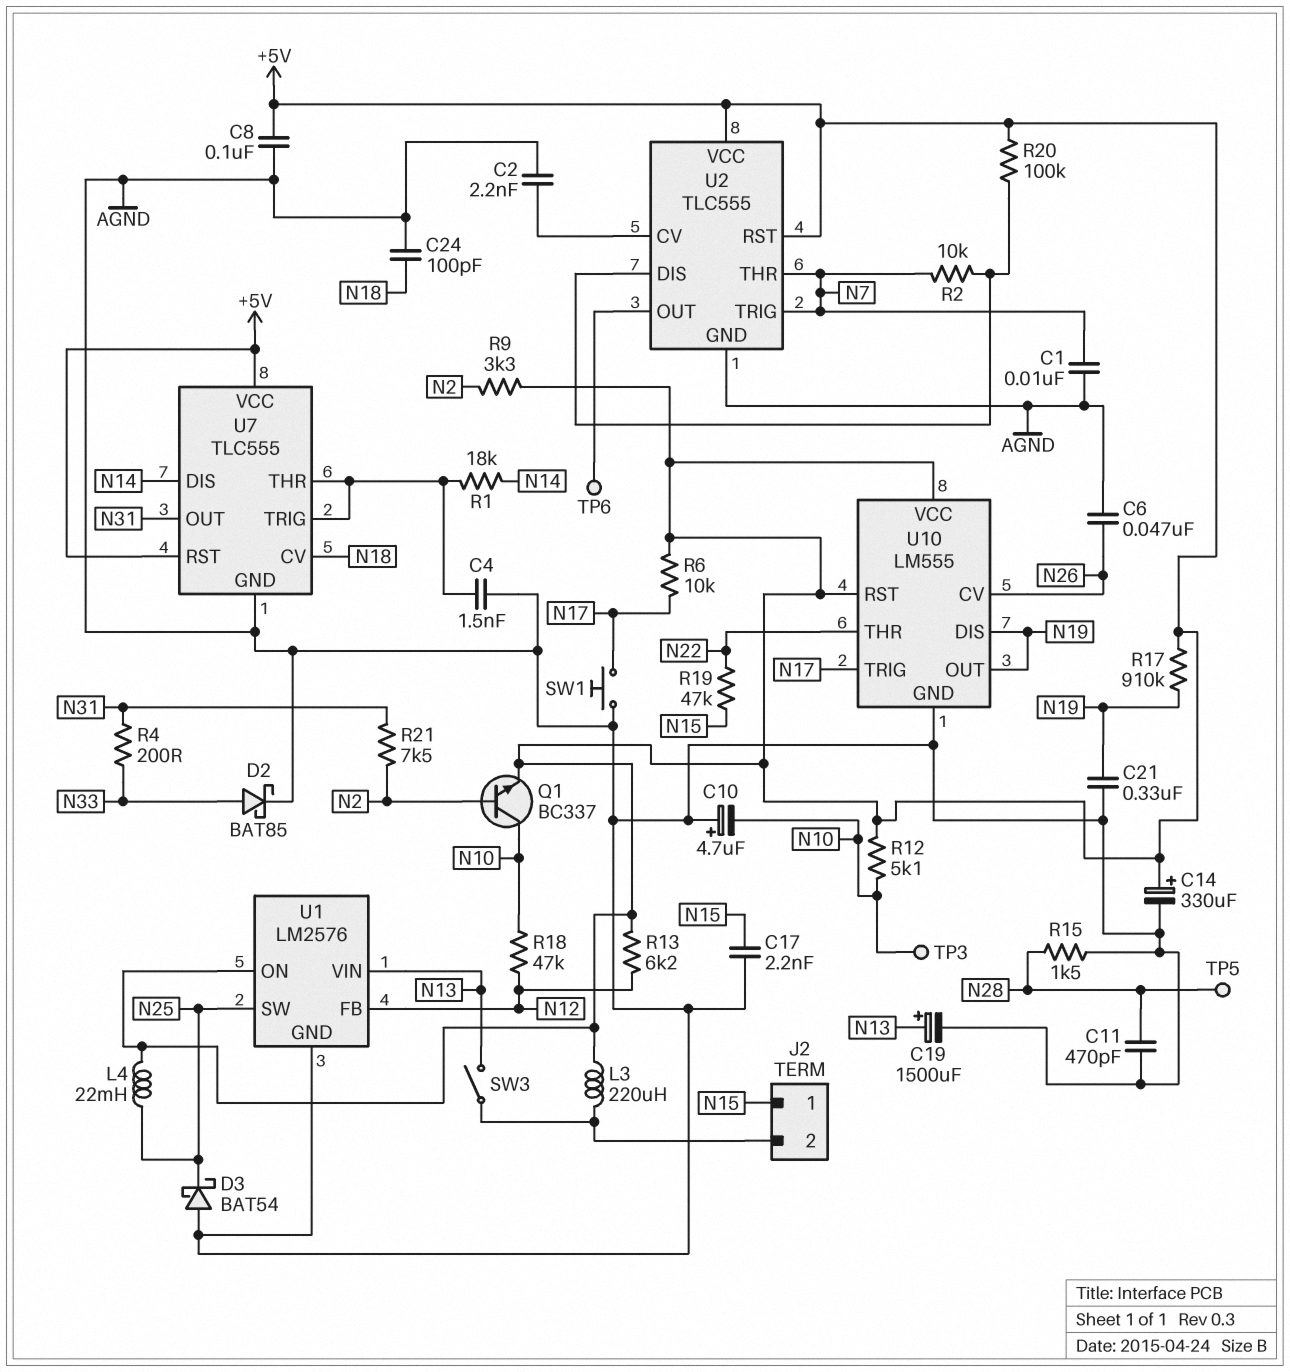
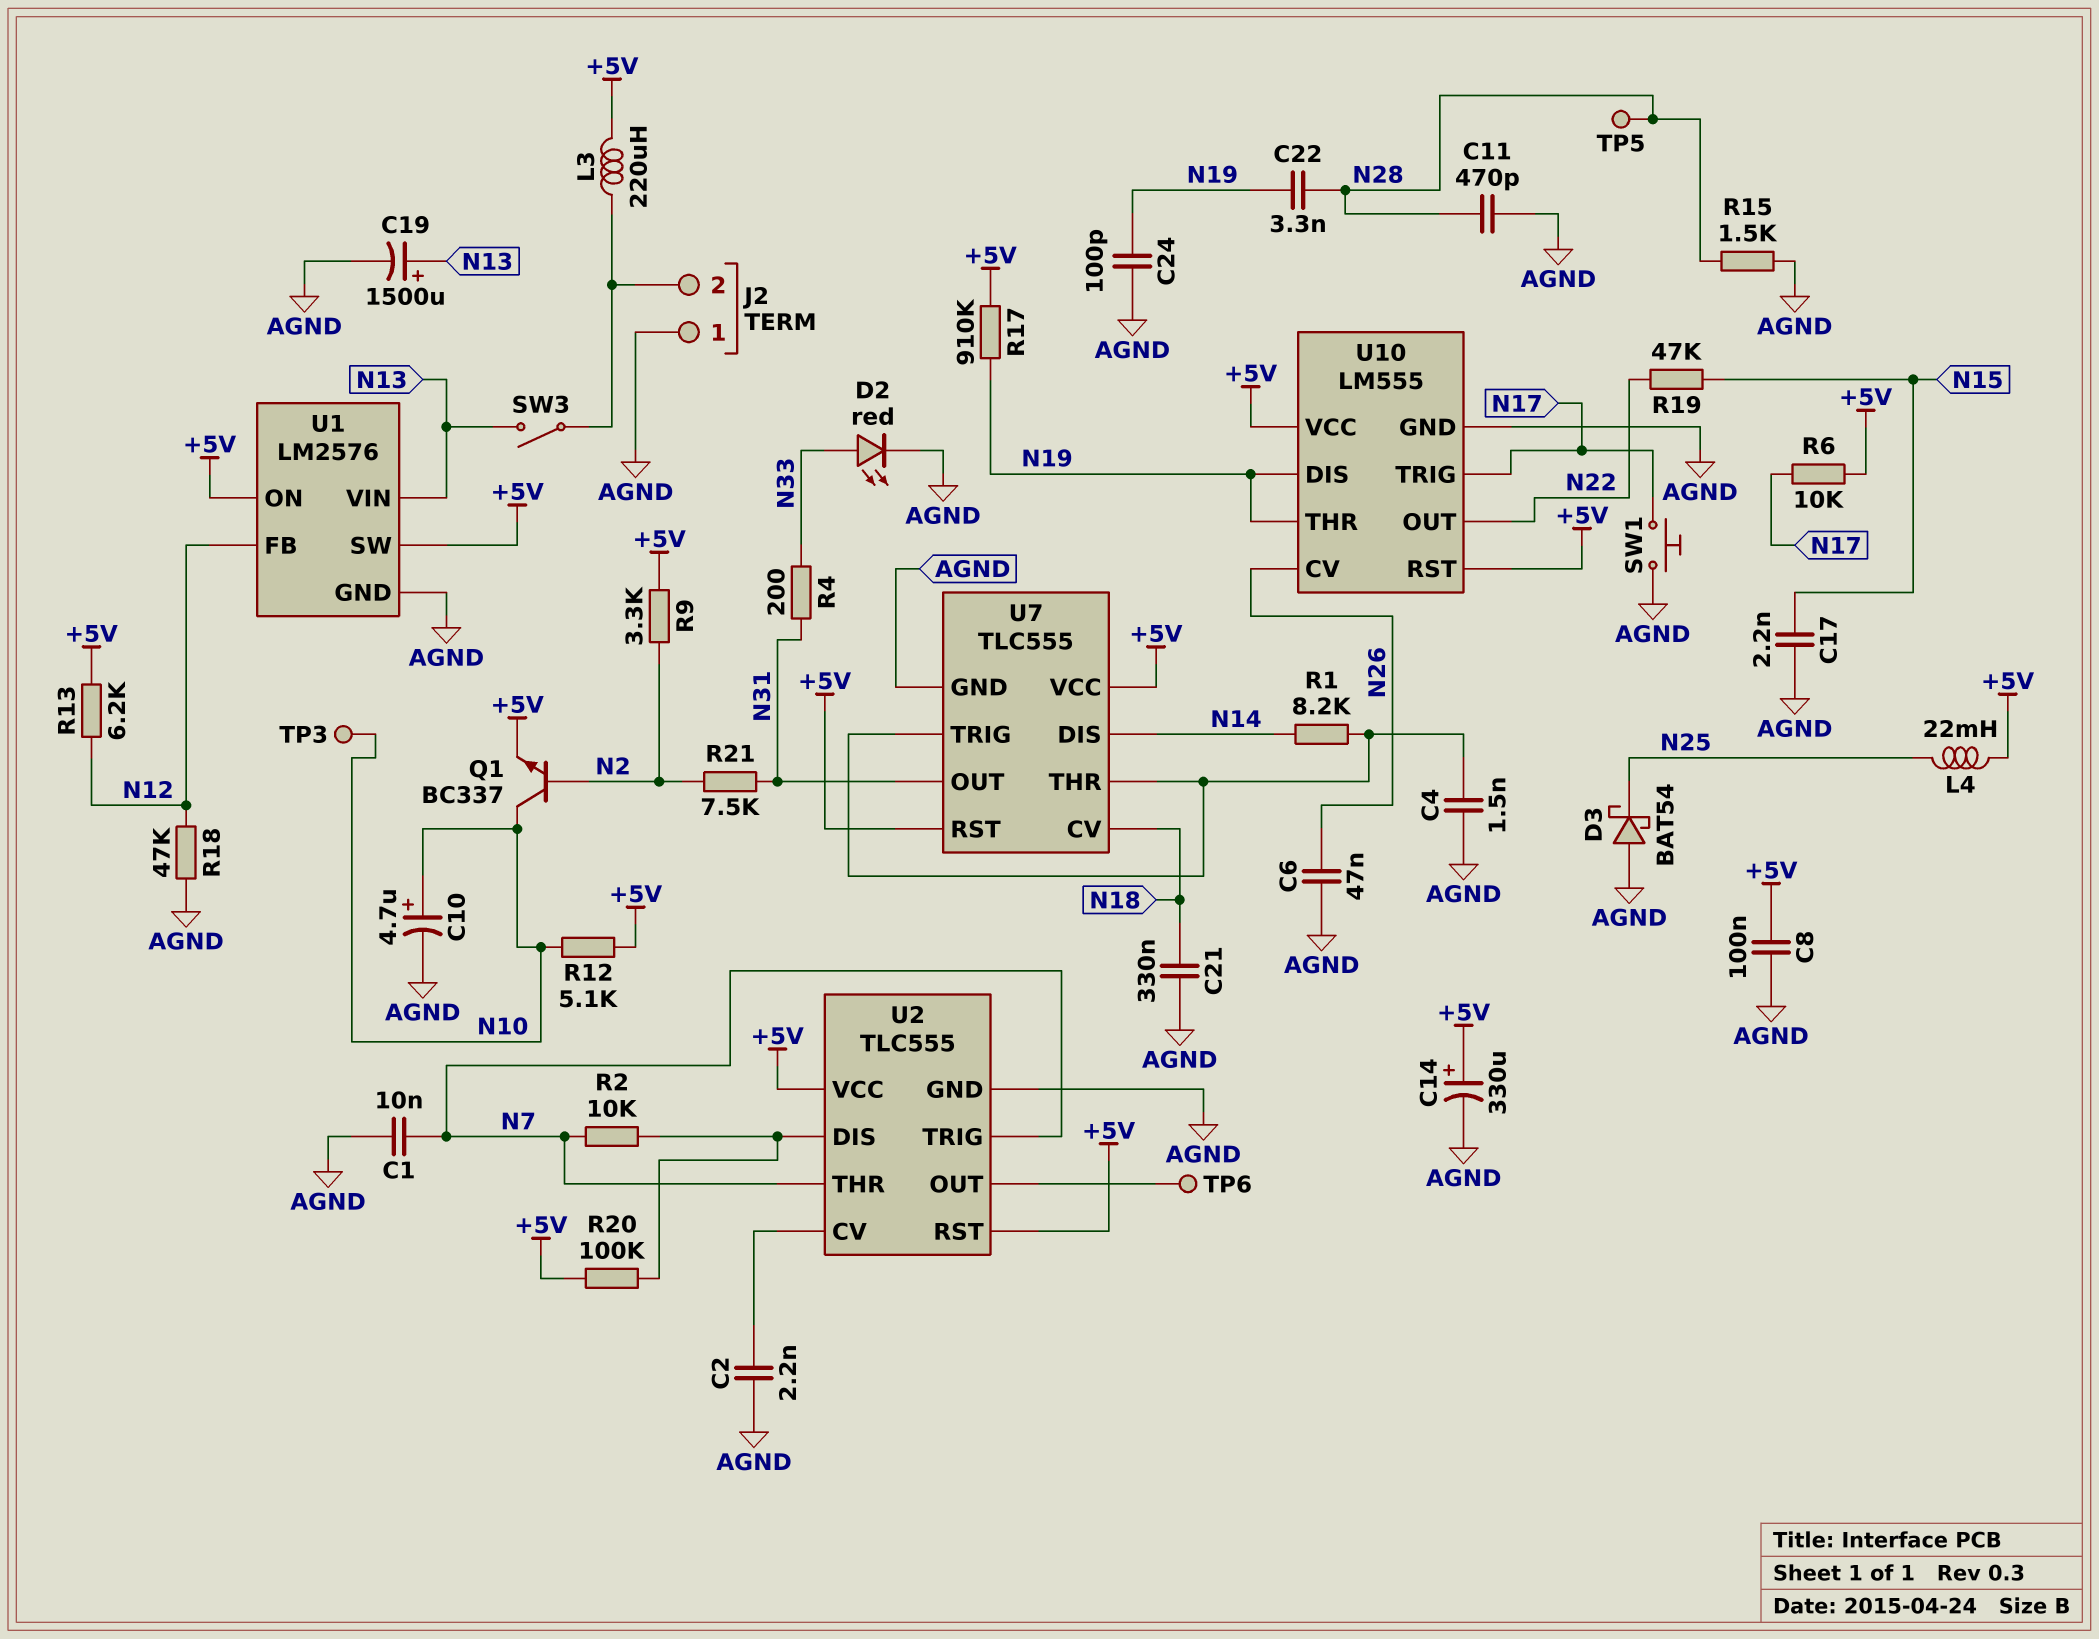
C10: 4.7uF (plus AGND, minus N10) -> 4.7uF (plus N10, minus AGND)
C21: 330nF (AGND, N19) -> 330nF (AGND, N18)
C22: none -> 3.3nF (N19, N28)
C24: 100pF (AGND, N18) -> 100pF (AGND, N19)
D2: schottky BAT85 (A N33, K AGND) -> LED red (A N33, K AGND)
J2 pin 1: N15 -> AGND
R1: 18k (N14, U7/THR) -> 8.2k (N14, U7/THR)
R18: 47k (N10, N12) -> 47k (AGND, N12)
U1 pin SW: N25 -> +5V
U10 pin OUT: N19 -> N22
U10 pin THR: N22 -> N19

